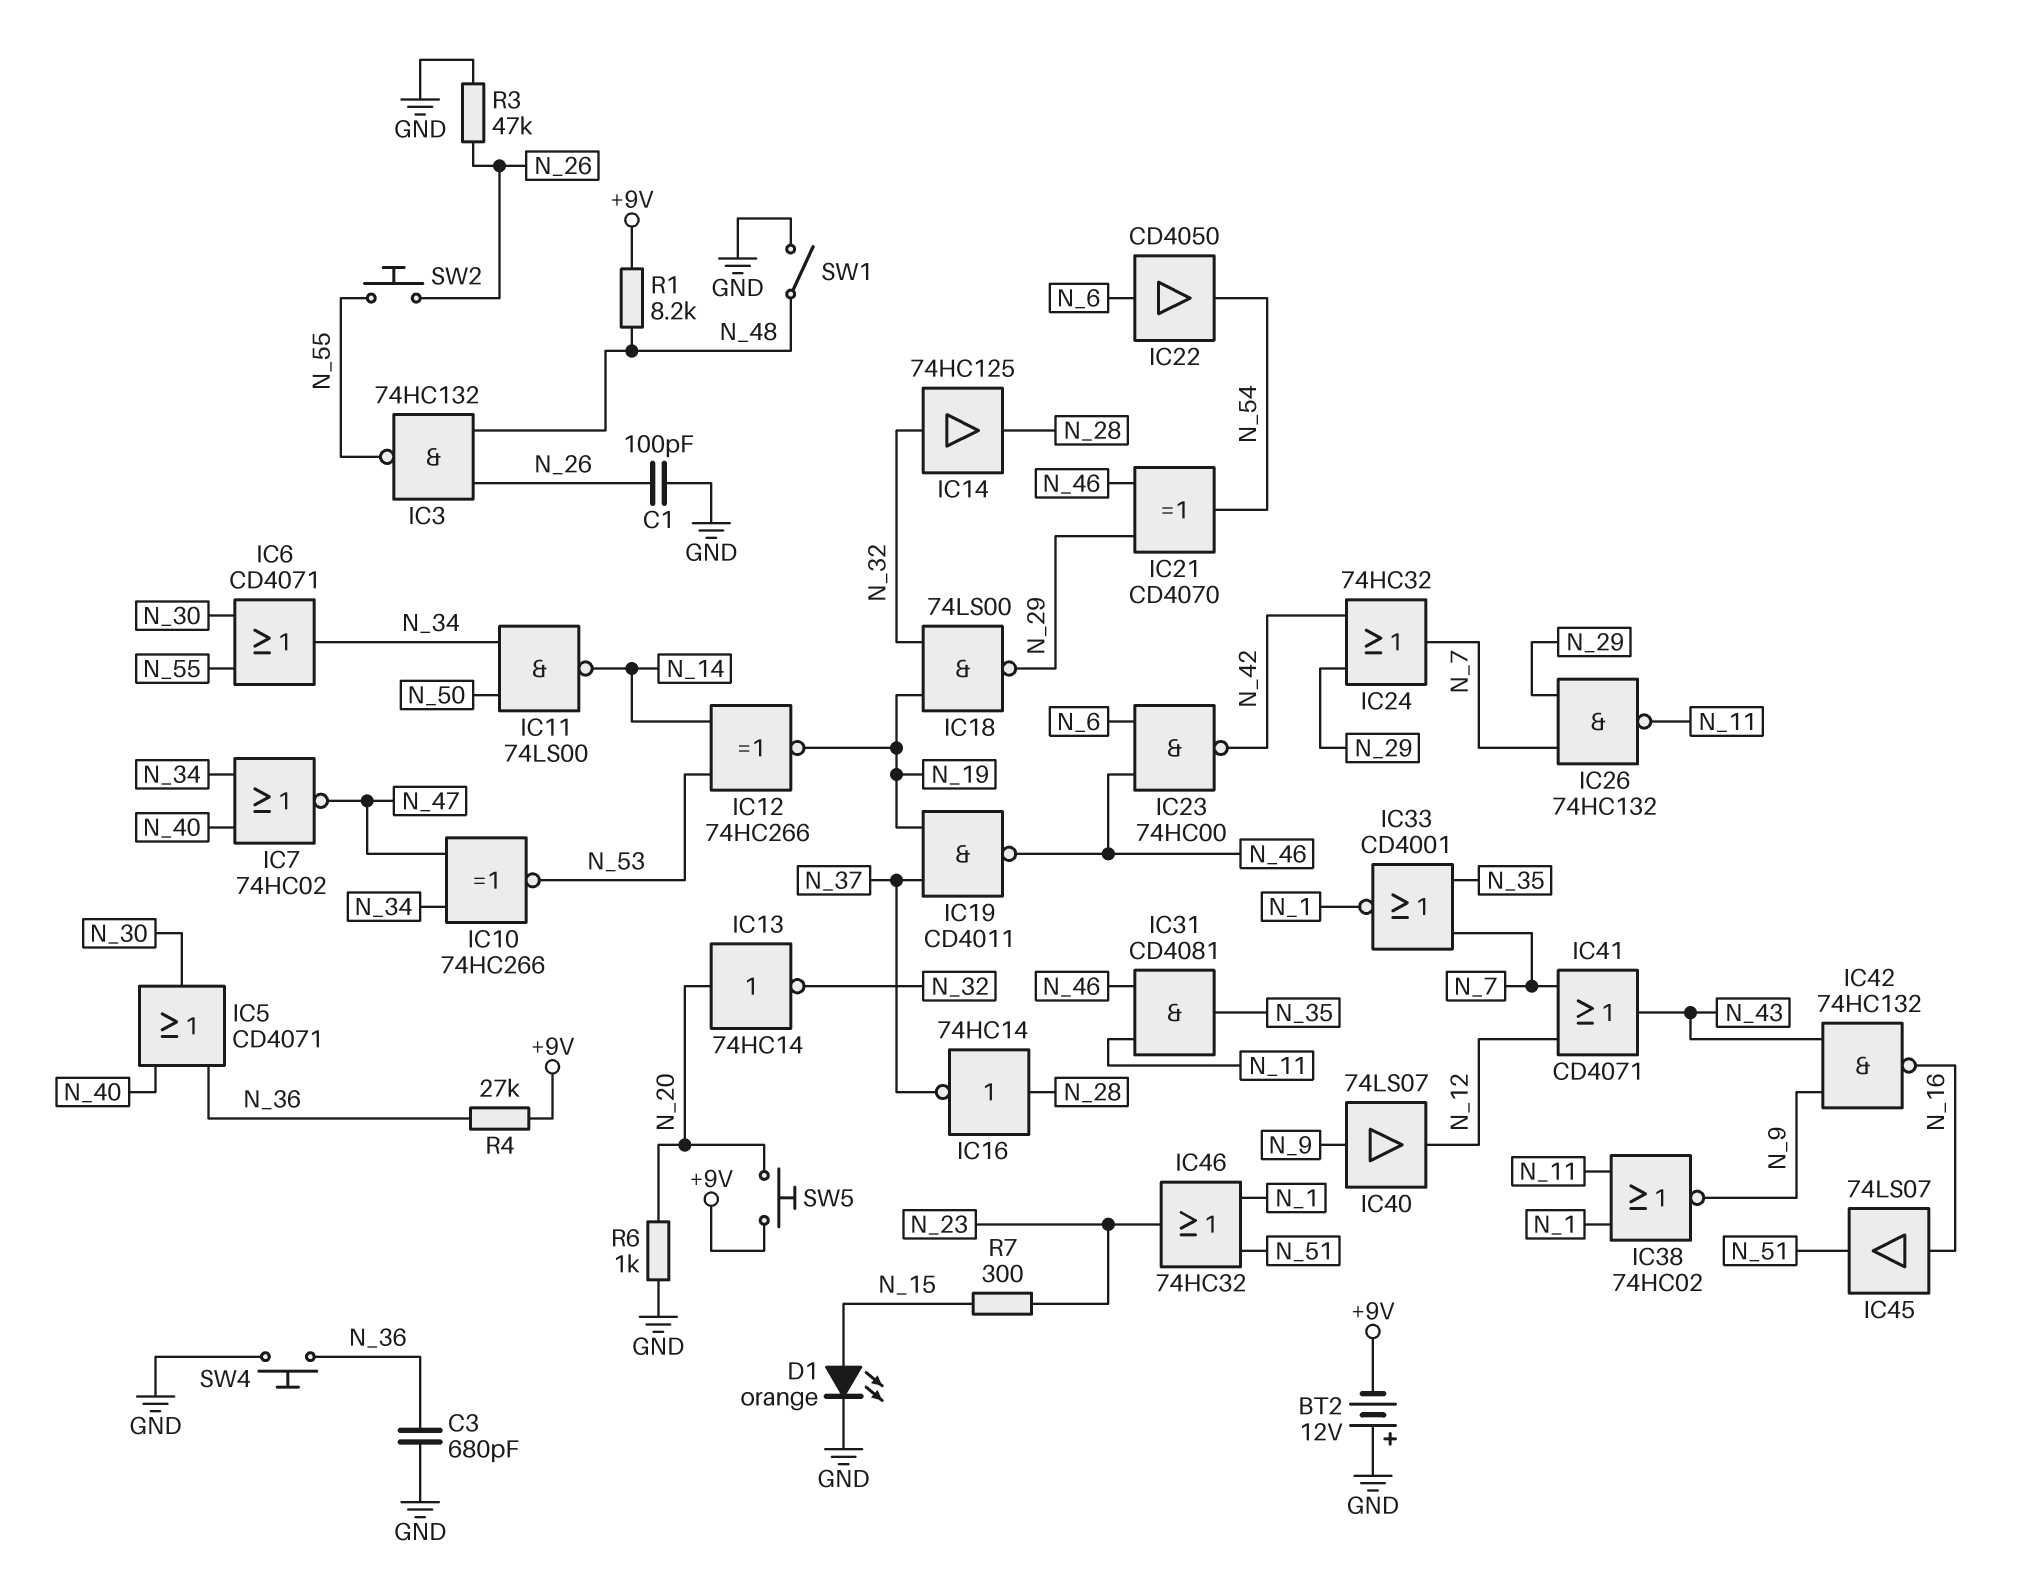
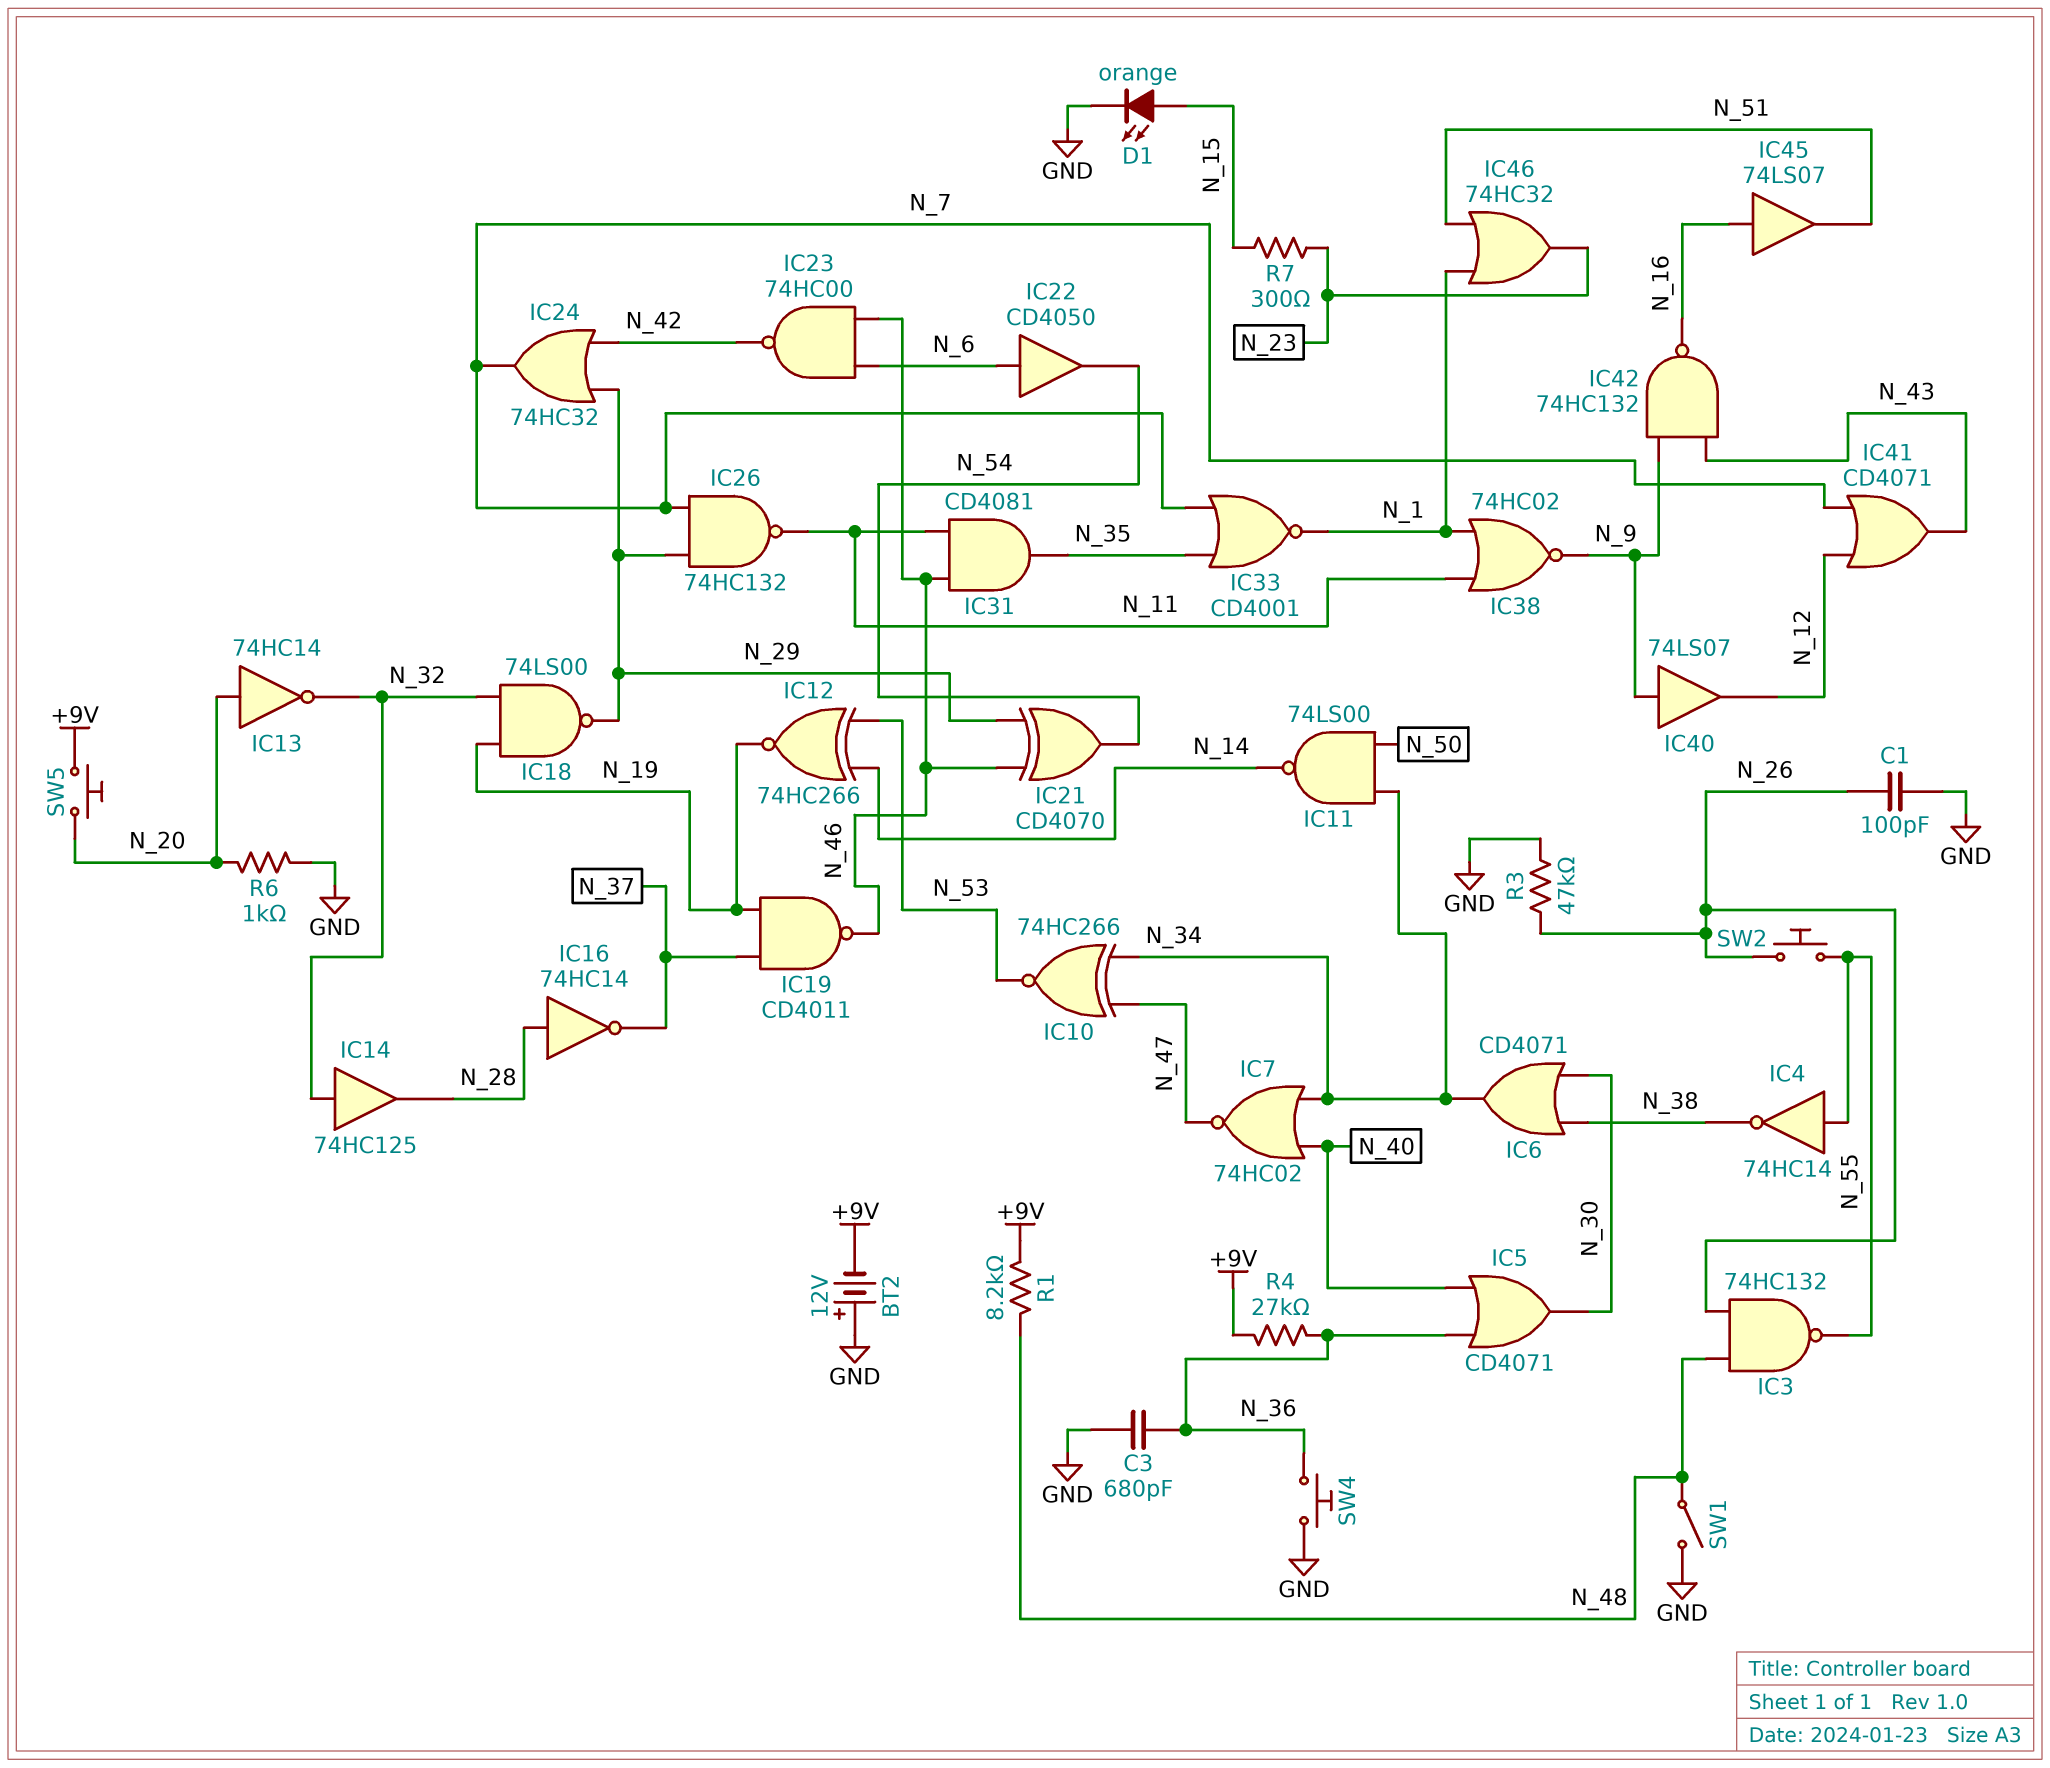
IC4: none -> NOT 74HC14 (in N_55, out N_38)
IC6: OR CD4071 (in N_30, in N_55, out N_34) -> OR CD4071 (in N_30, in N_38, out N_34)

